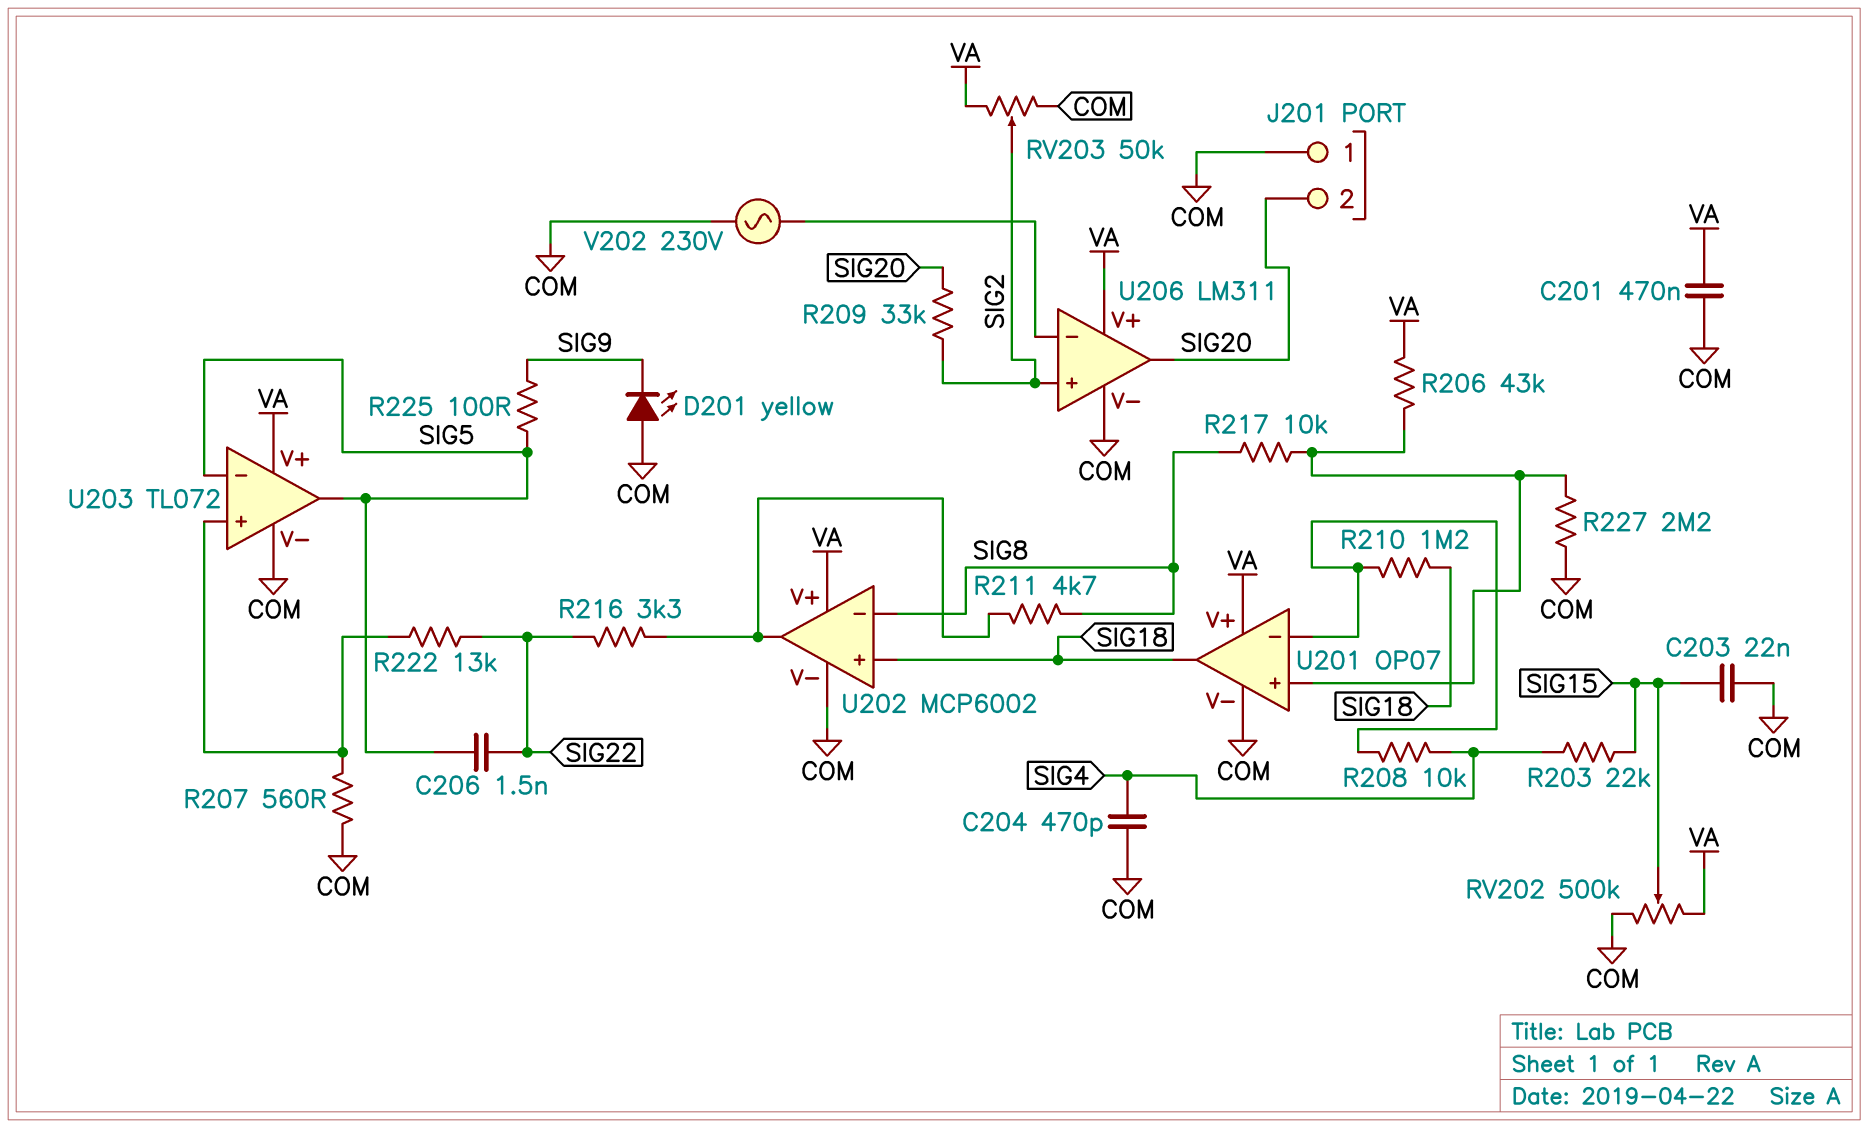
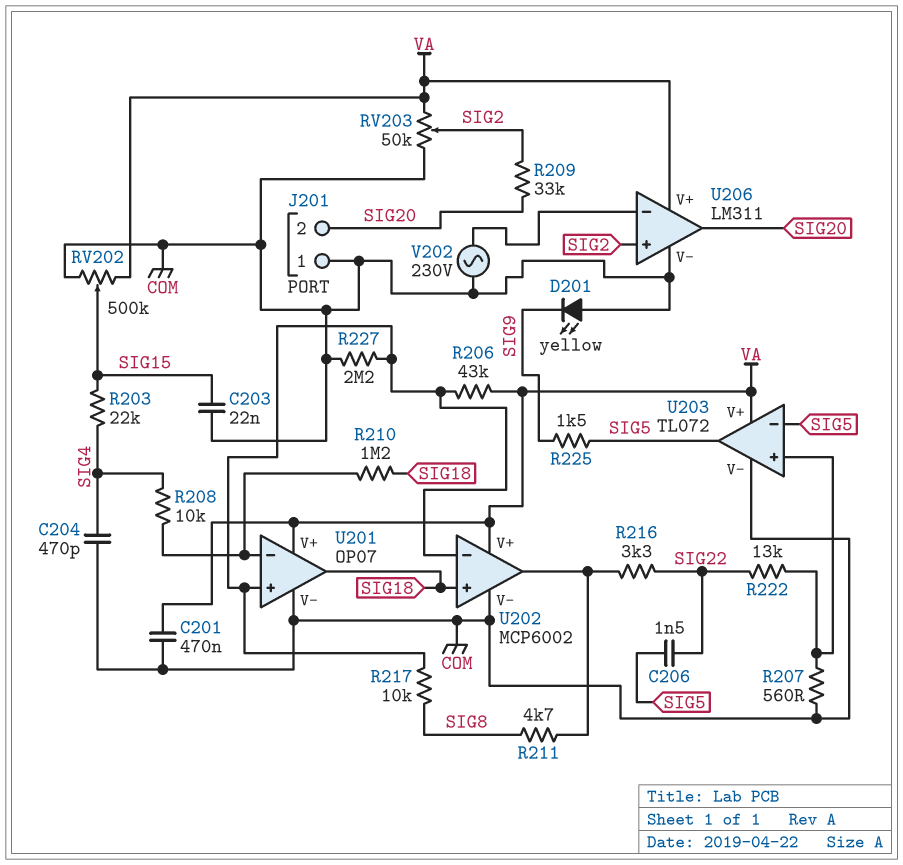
R225: 100 (SIG5, SIG9) -> 1.5k (SIG5, SIG9)
U202 pin in-: SIG8 -> U201/in+

